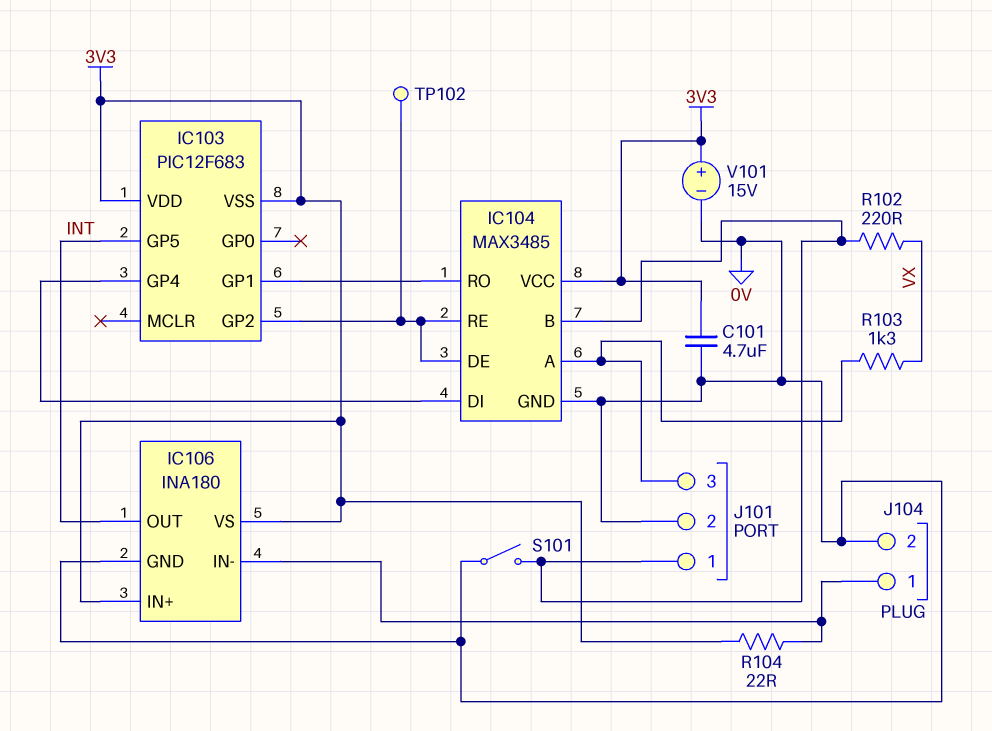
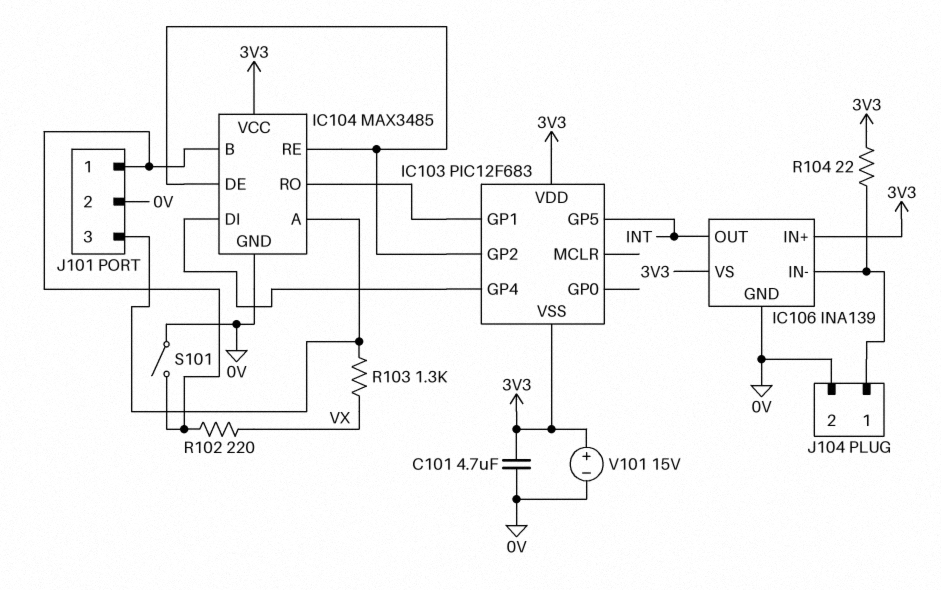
IC106: INA180 -> INA139
TP102: test point (IC103/GP2) -> none

